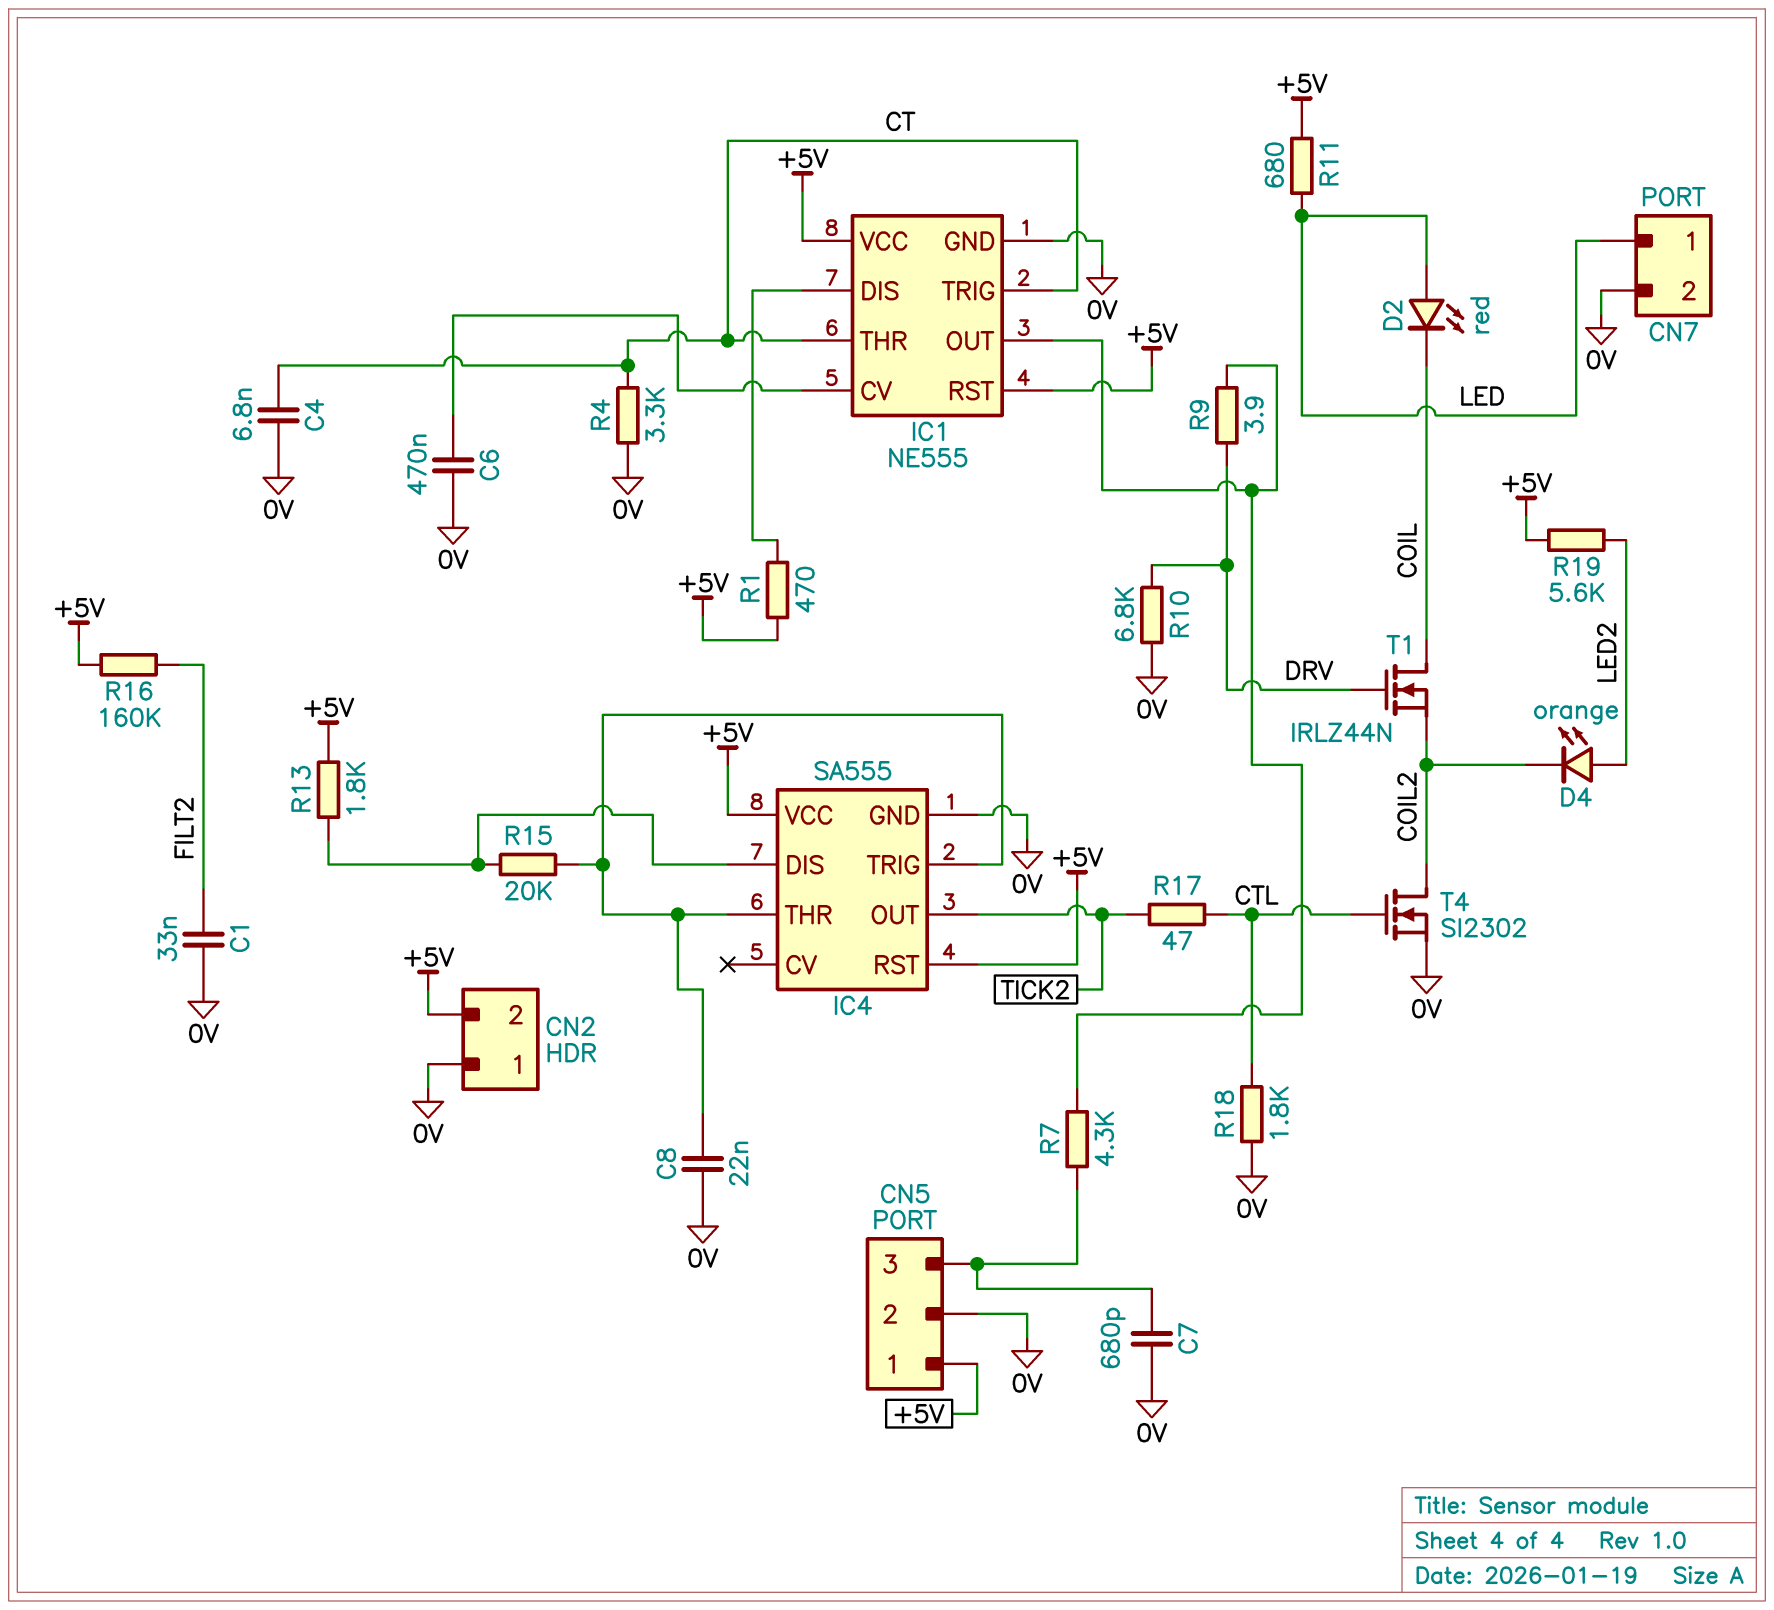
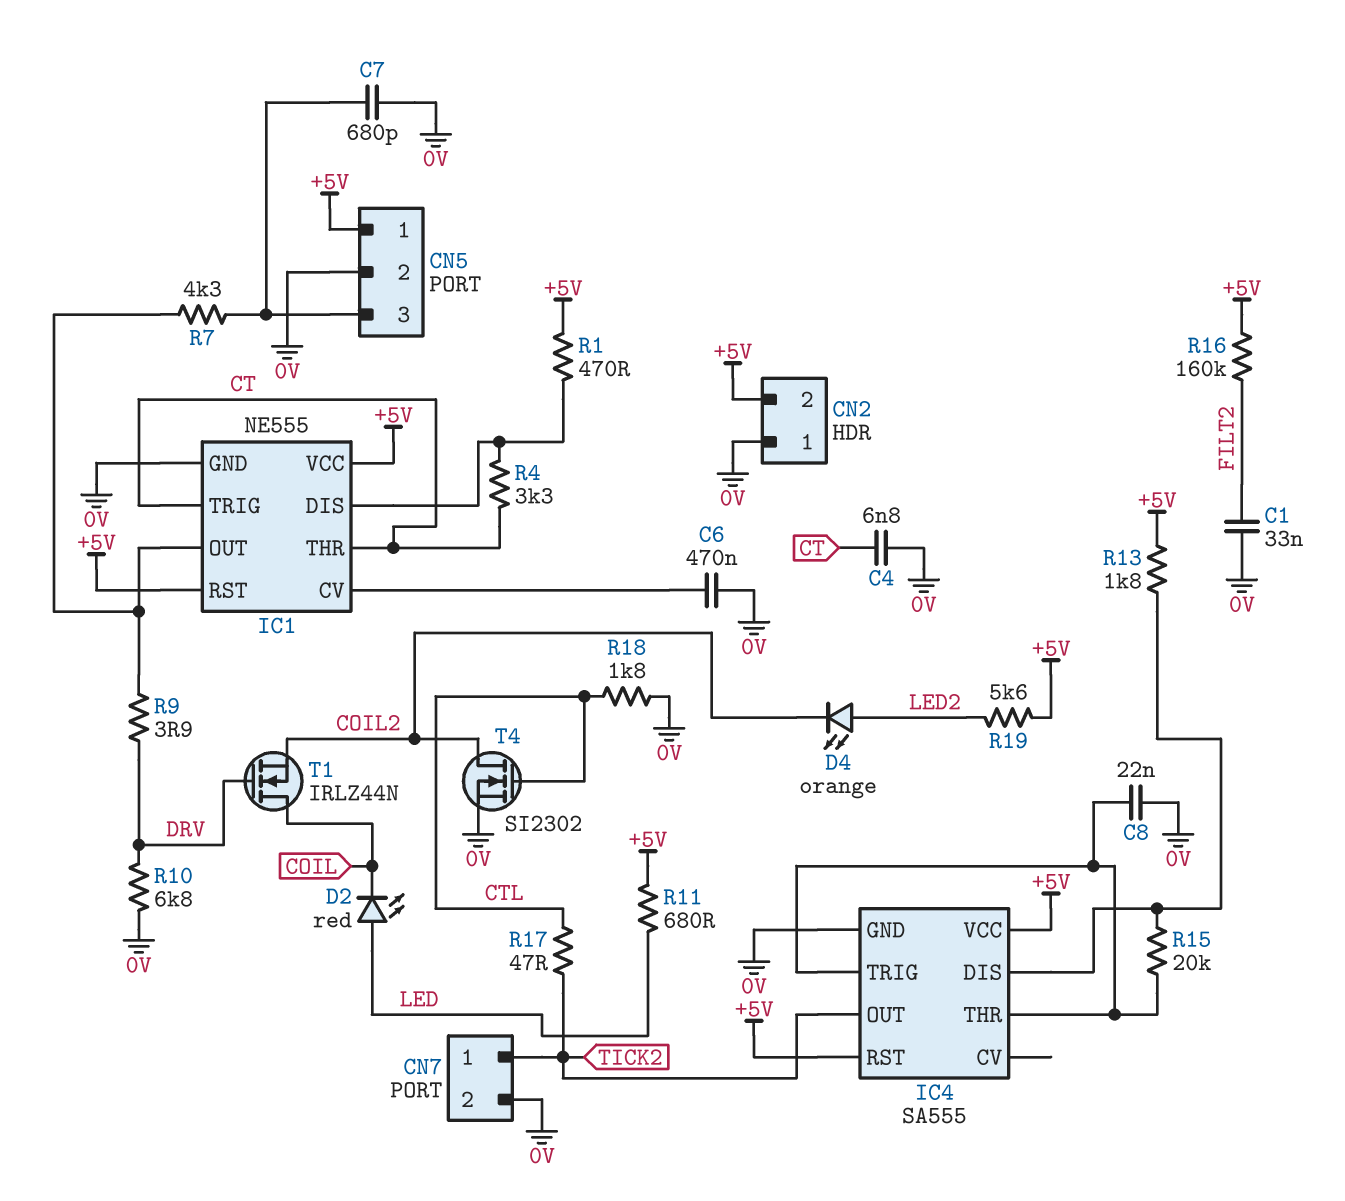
CN7 pin 1: LED -> TICK2
R4: 3.3k (0V, CT) -> 3.3k (CT, IC1/DIS)

